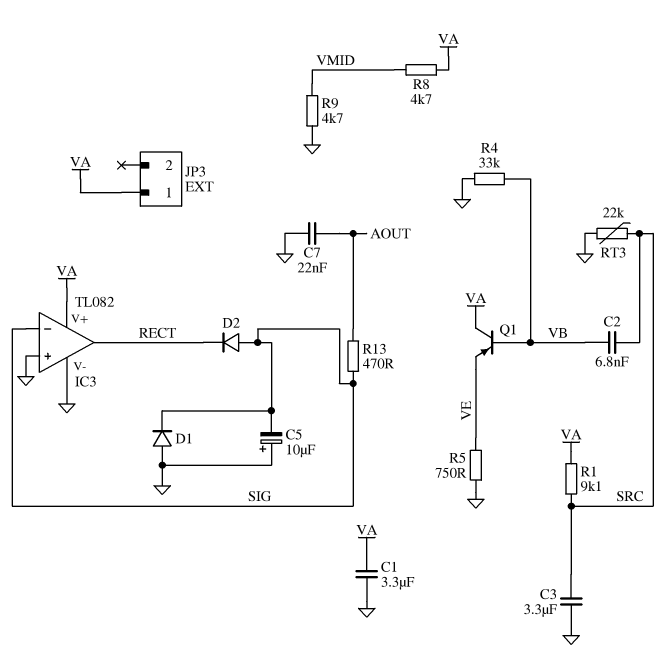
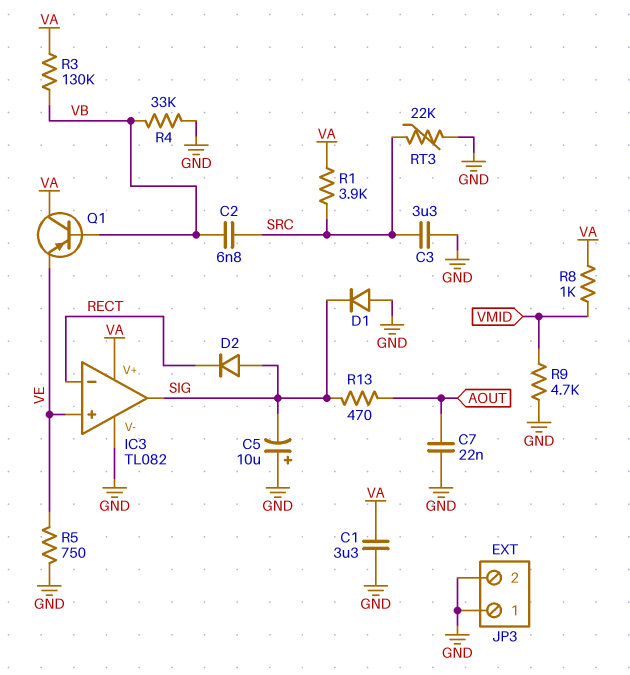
IC3 pin in+: GND -> VE
IC3 pin in-: SIG -> RECT
IC3 pin out: RECT -> SIG
JP3 pin 1: VA -> GND
JP3 pin 2: none -> GND
R1: 9.1k (SRC, VA) -> 3.9k (SRC, VA)
R3: none -> 130k (VA, VB)
R8: 4.7k (VA, VMID) -> 1k (VA, VMID)

